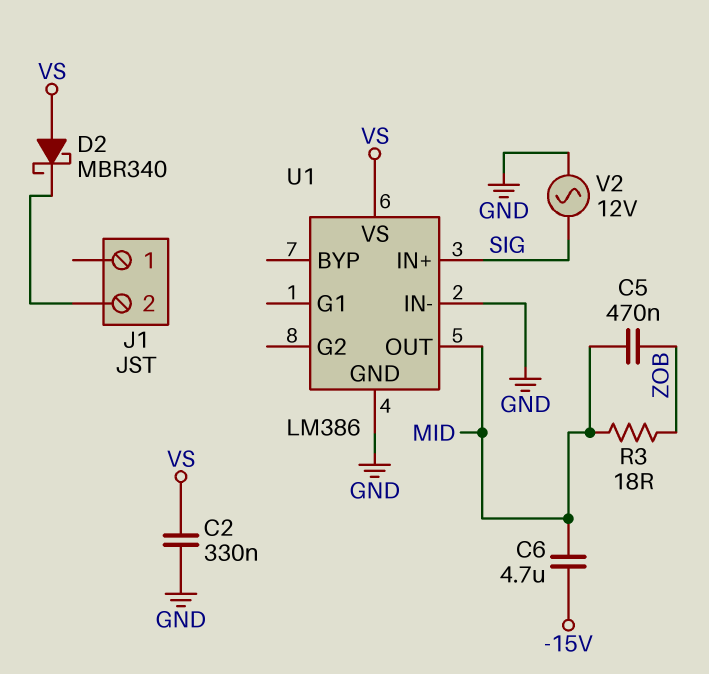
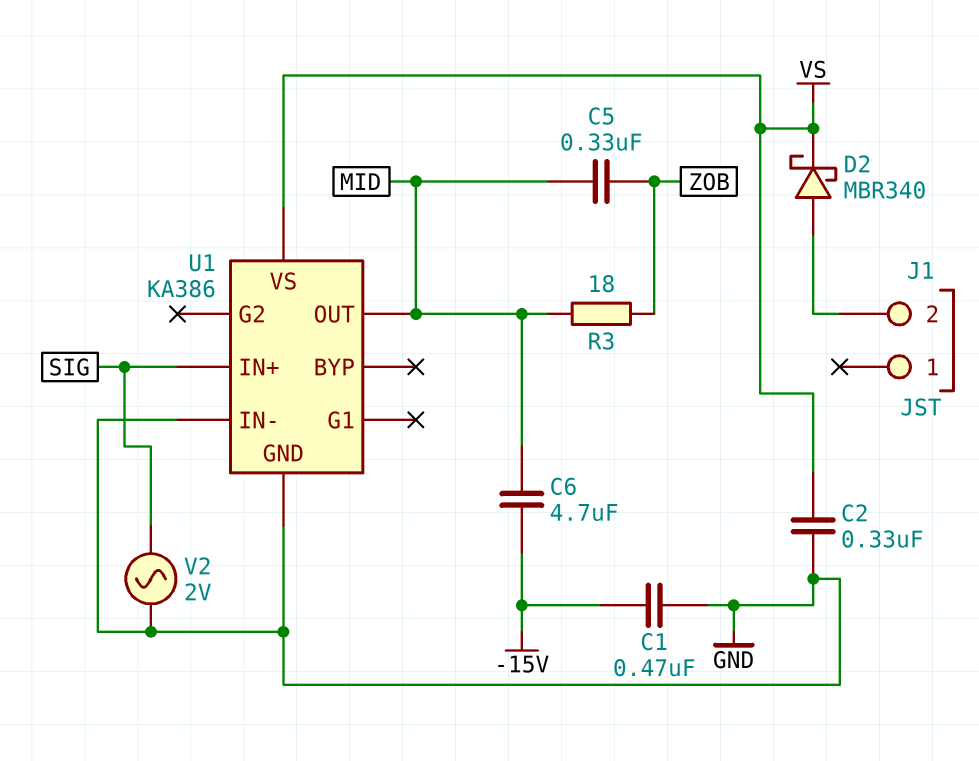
C1: none -> 470nF (-15V, GND)
C5: 470nF (MID, ZOB) -> 330nF (MID, ZOB)
D2: schottky MBR340 (A VS, K J1/2) -> schottky MBR340 (A J1/2, K VS)
U1: LM386 -> KA386
V2: AC 12V (GND, SIG) -> AC 2V (GND, SIG)

